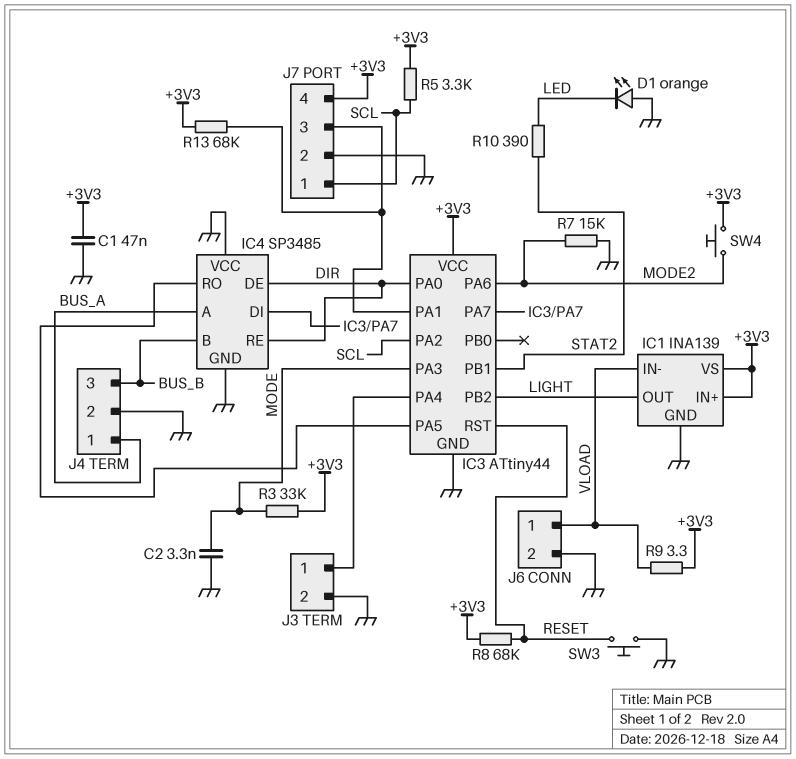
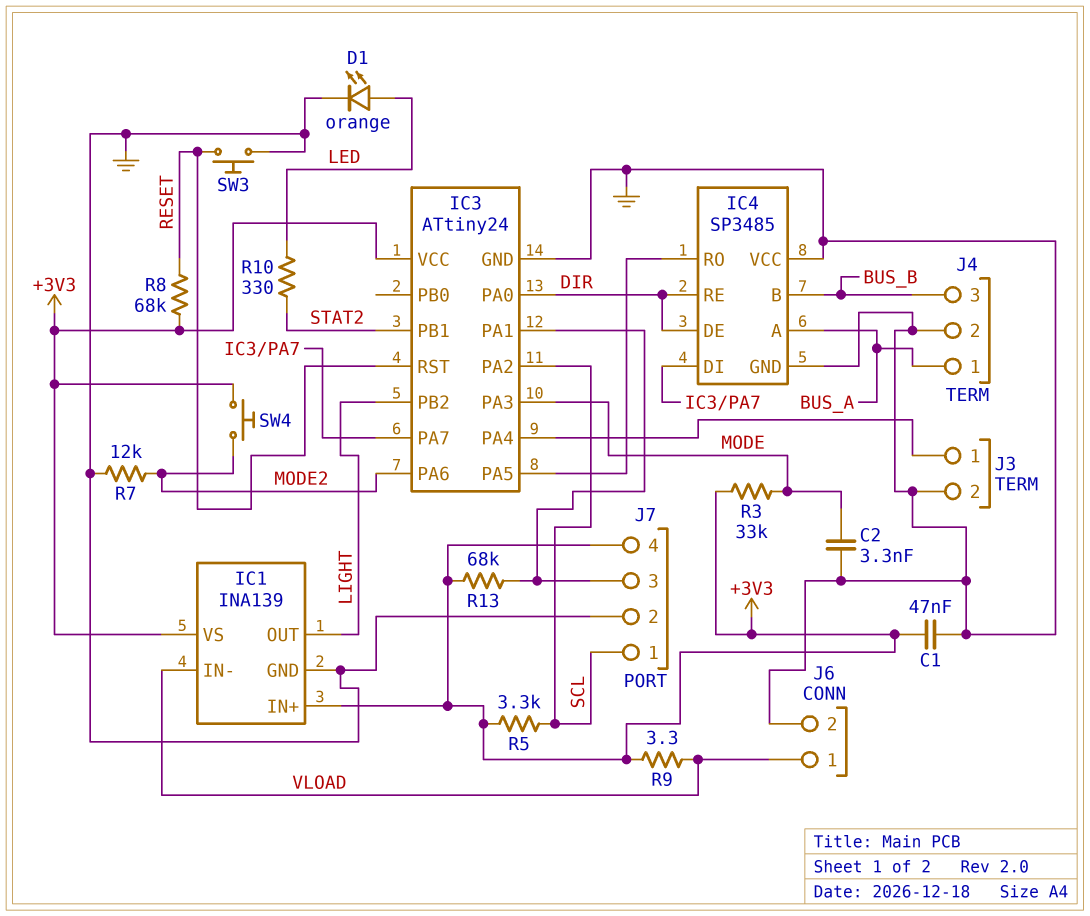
D1: LED orange (A GND, K LED) -> LED orange (A LED, K GND)
IC3: ATtiny44 -> ATtiny24
R7: 15k (GND, MODE2) -> 12k (GND, MODE2)
R10: 390 (LED, STAT2) -> 330 (LED, STAT2)

